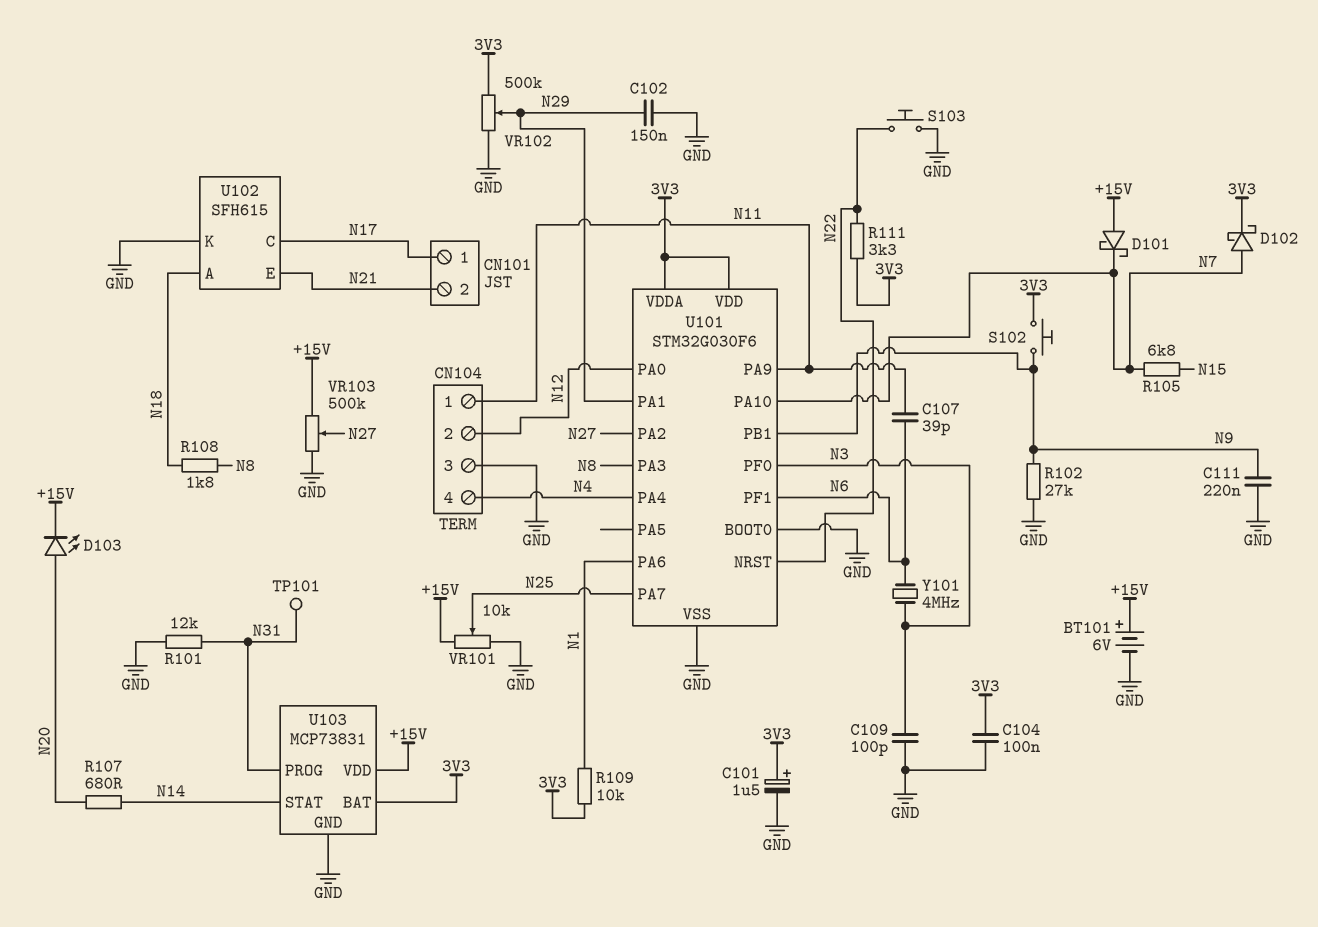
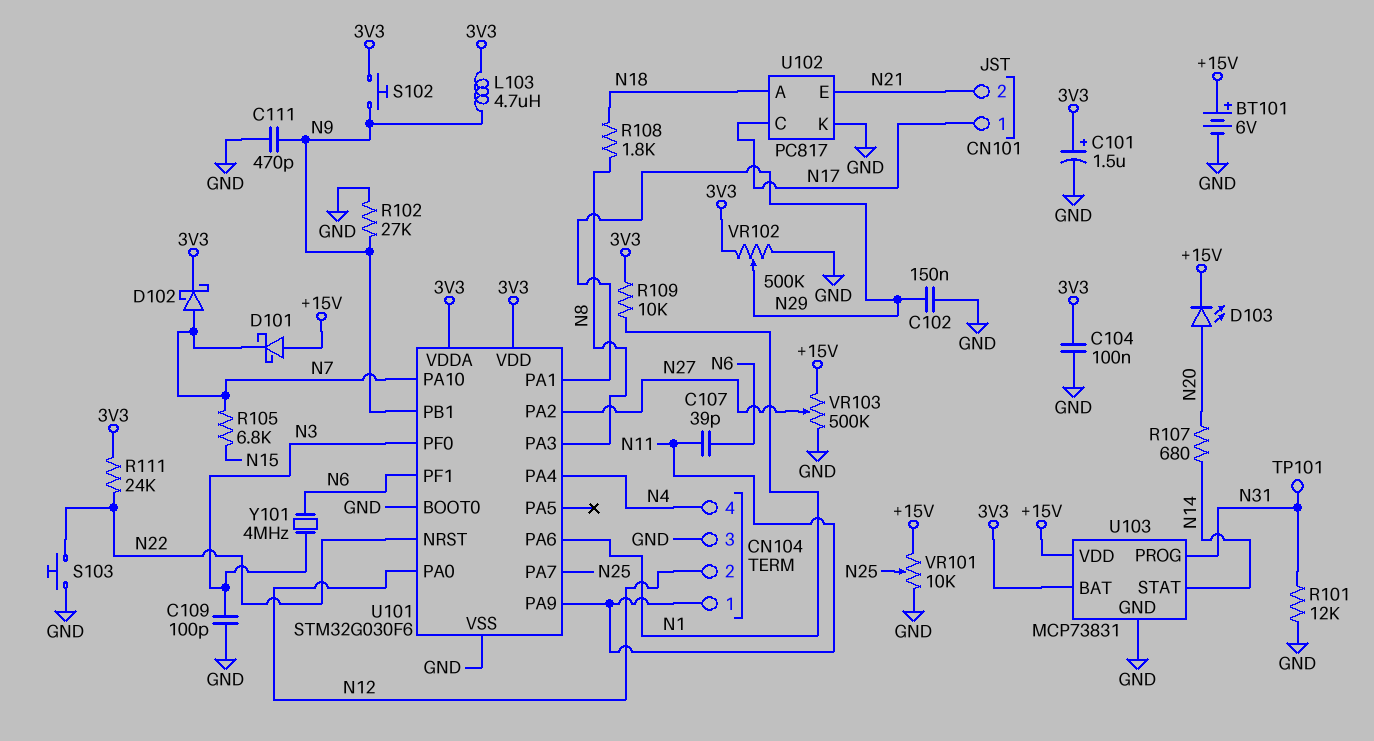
C111: 220nF (GND, N9) -> 470pF (GND, N9)
L103: none -> 4.7uH (3V3, N9)
R111: 3.3k (3V3, N22) -> 24k (3V3, N22)
U102: SFH615 -> PC817

